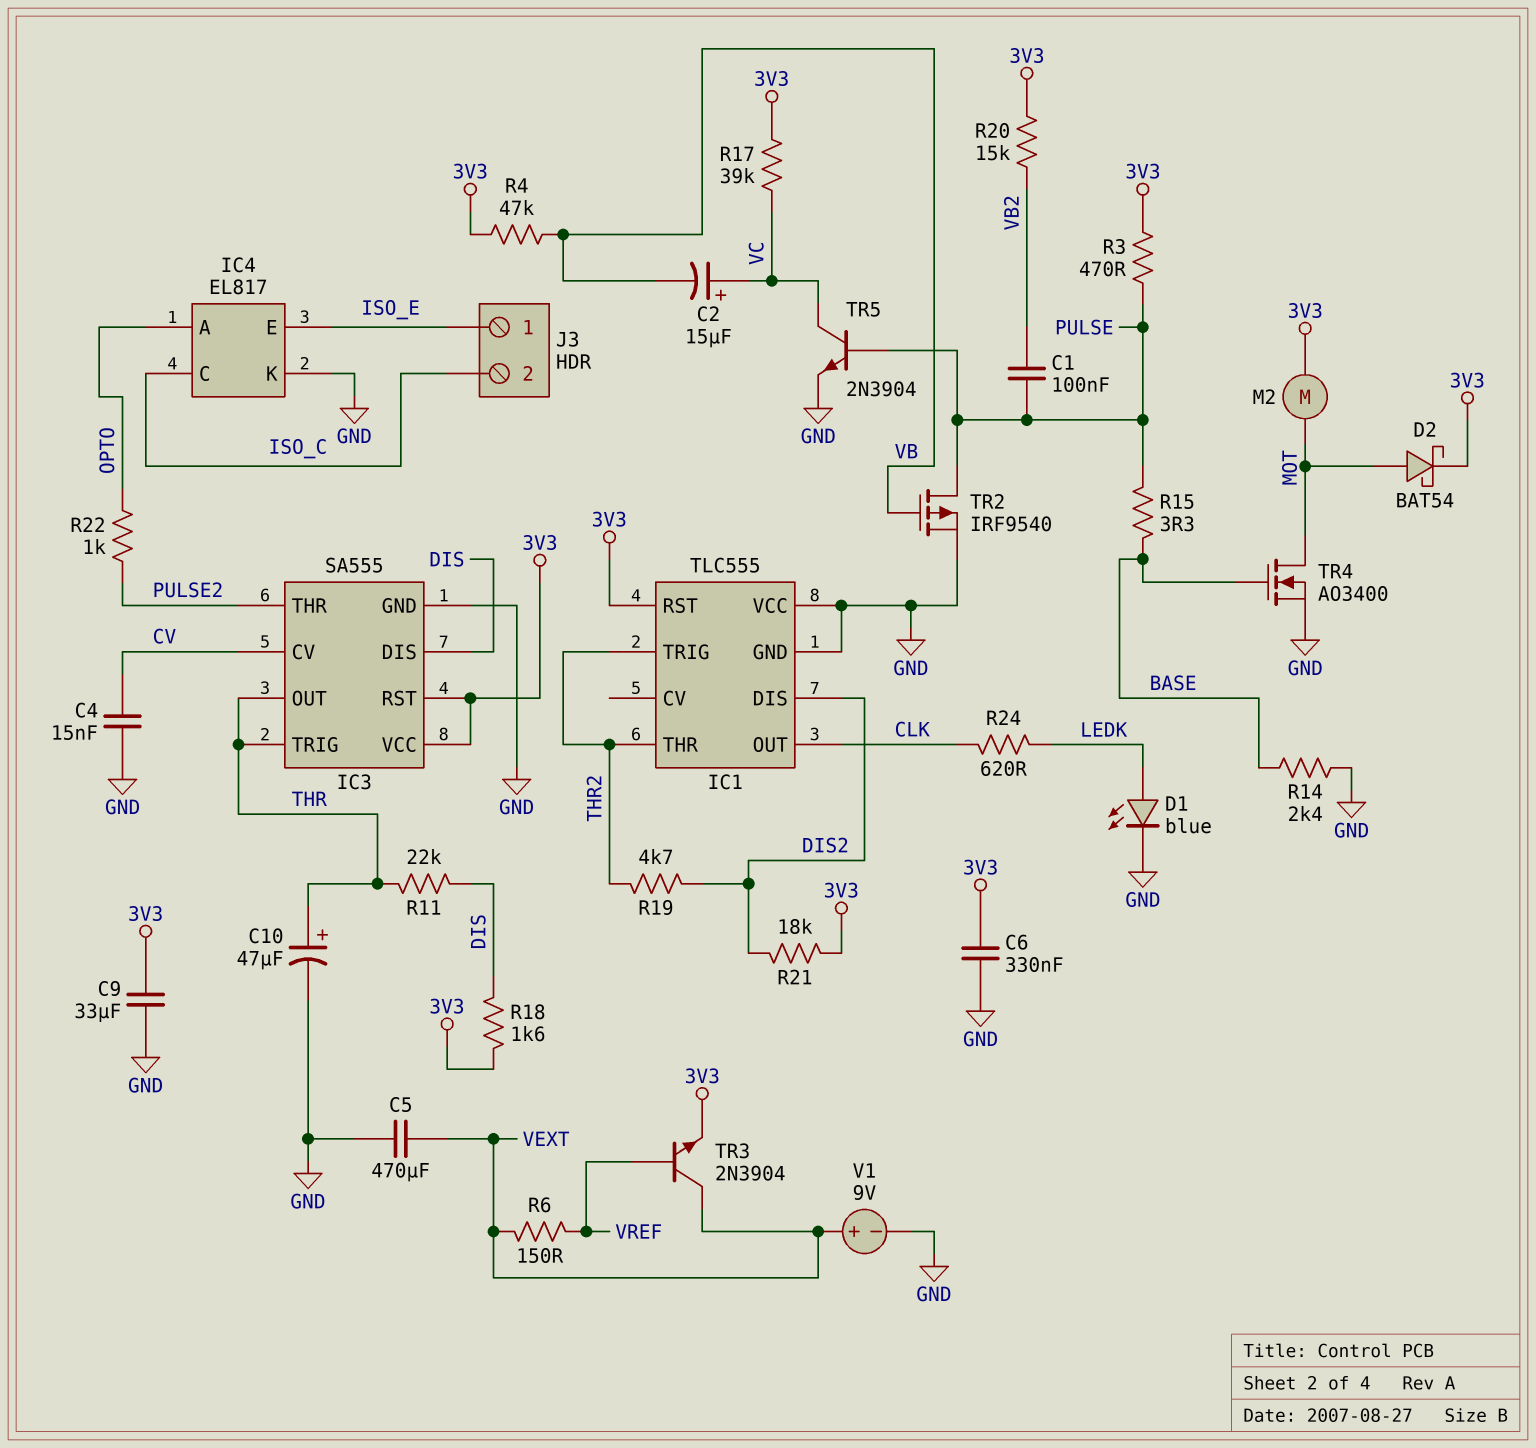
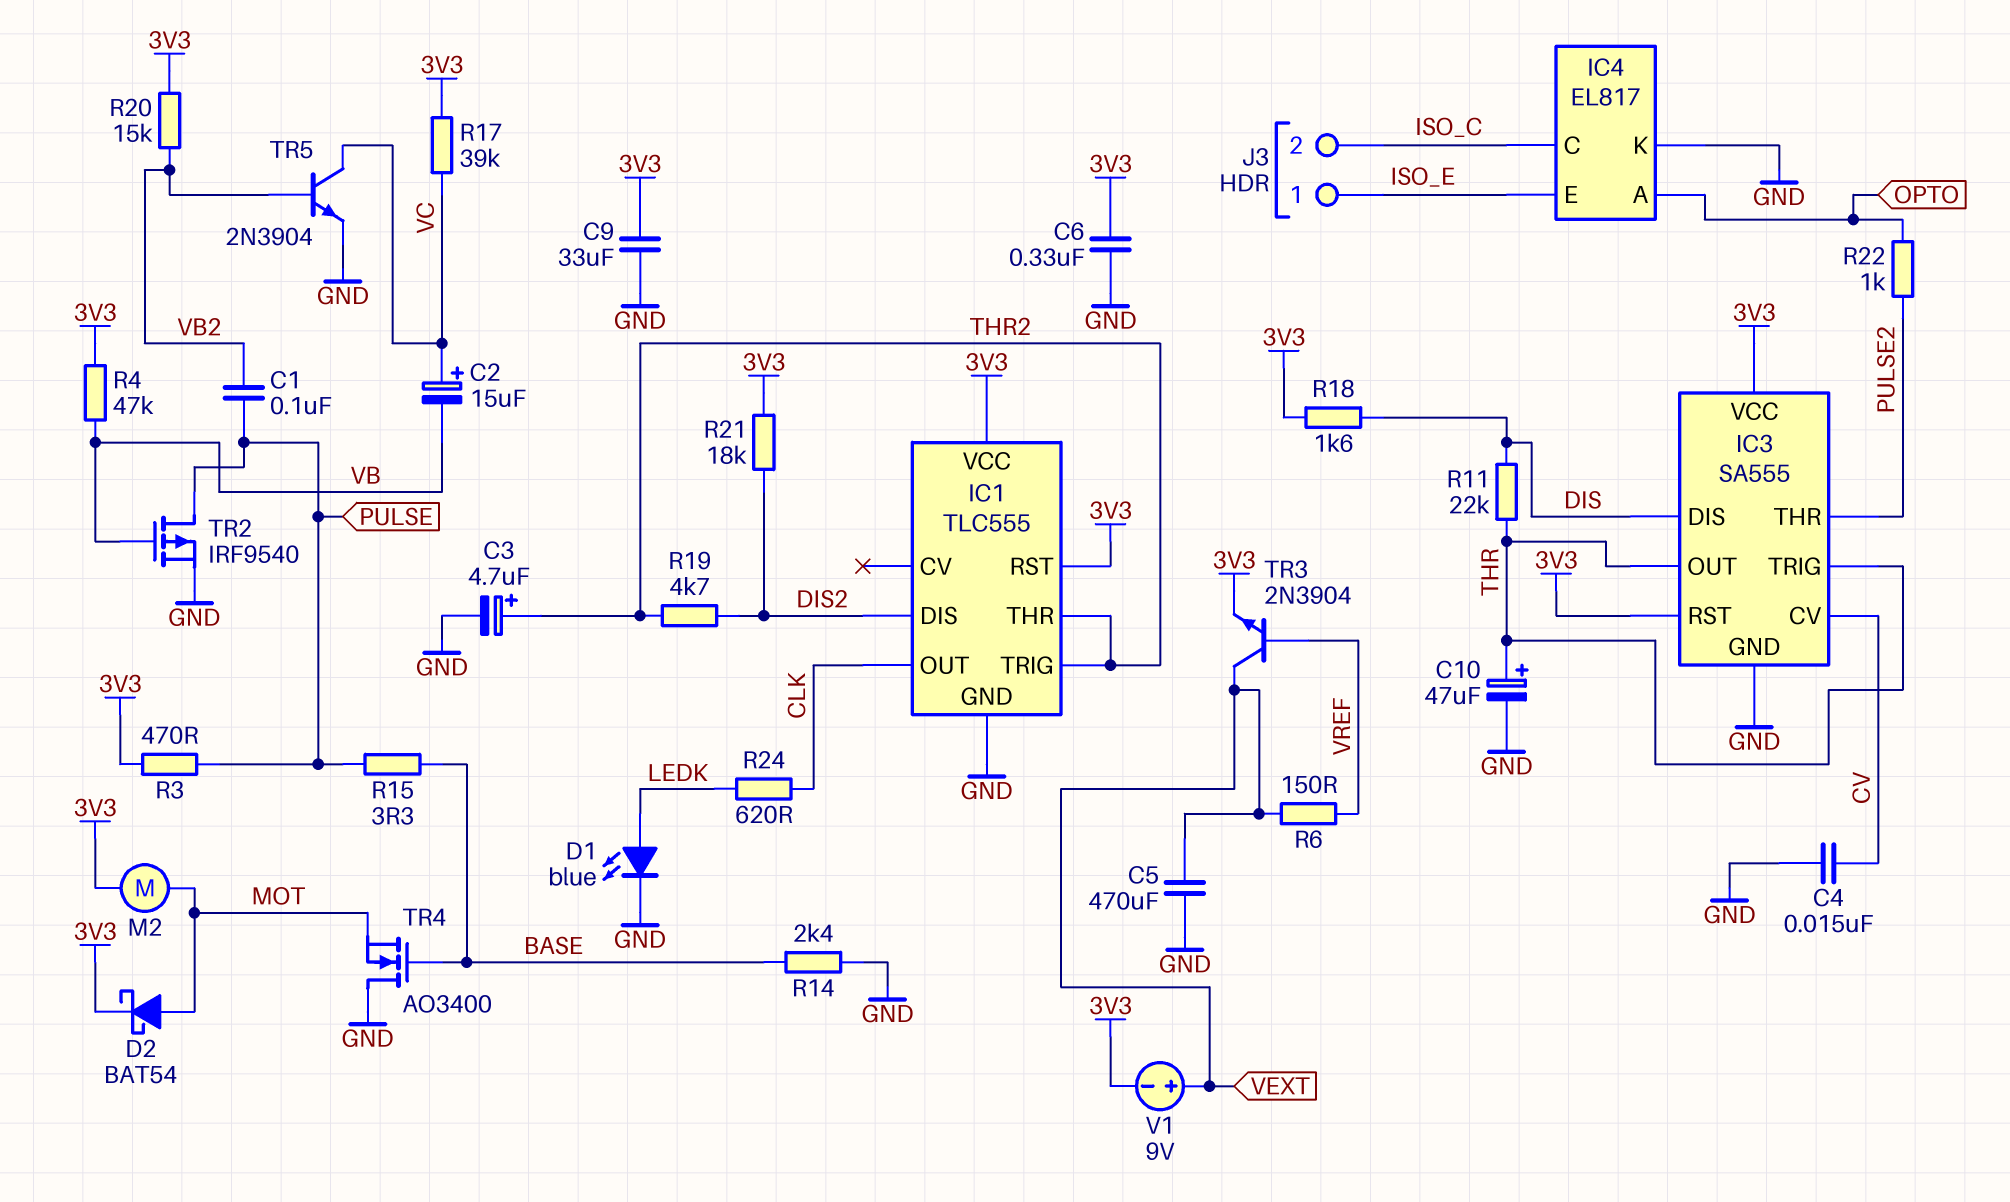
C3: none -> 4.7uF (plus THR2, minus GND)
IC1 pin VCC: GND -> 3V3
TR4: NMOS AO3400 (G BASE, D MOT, S GND) -> NMOS AO3400 (G BASE, D GND, S MOT)
TR5: NPN 2N3904 (B PULSE, C VC, E GND) -> NPN 2N3904 (B VB2, C VC, E GND)
V1: 9V (plus VEXT, minus GND) -> 9V (plus VEXT, minus 3V3)

